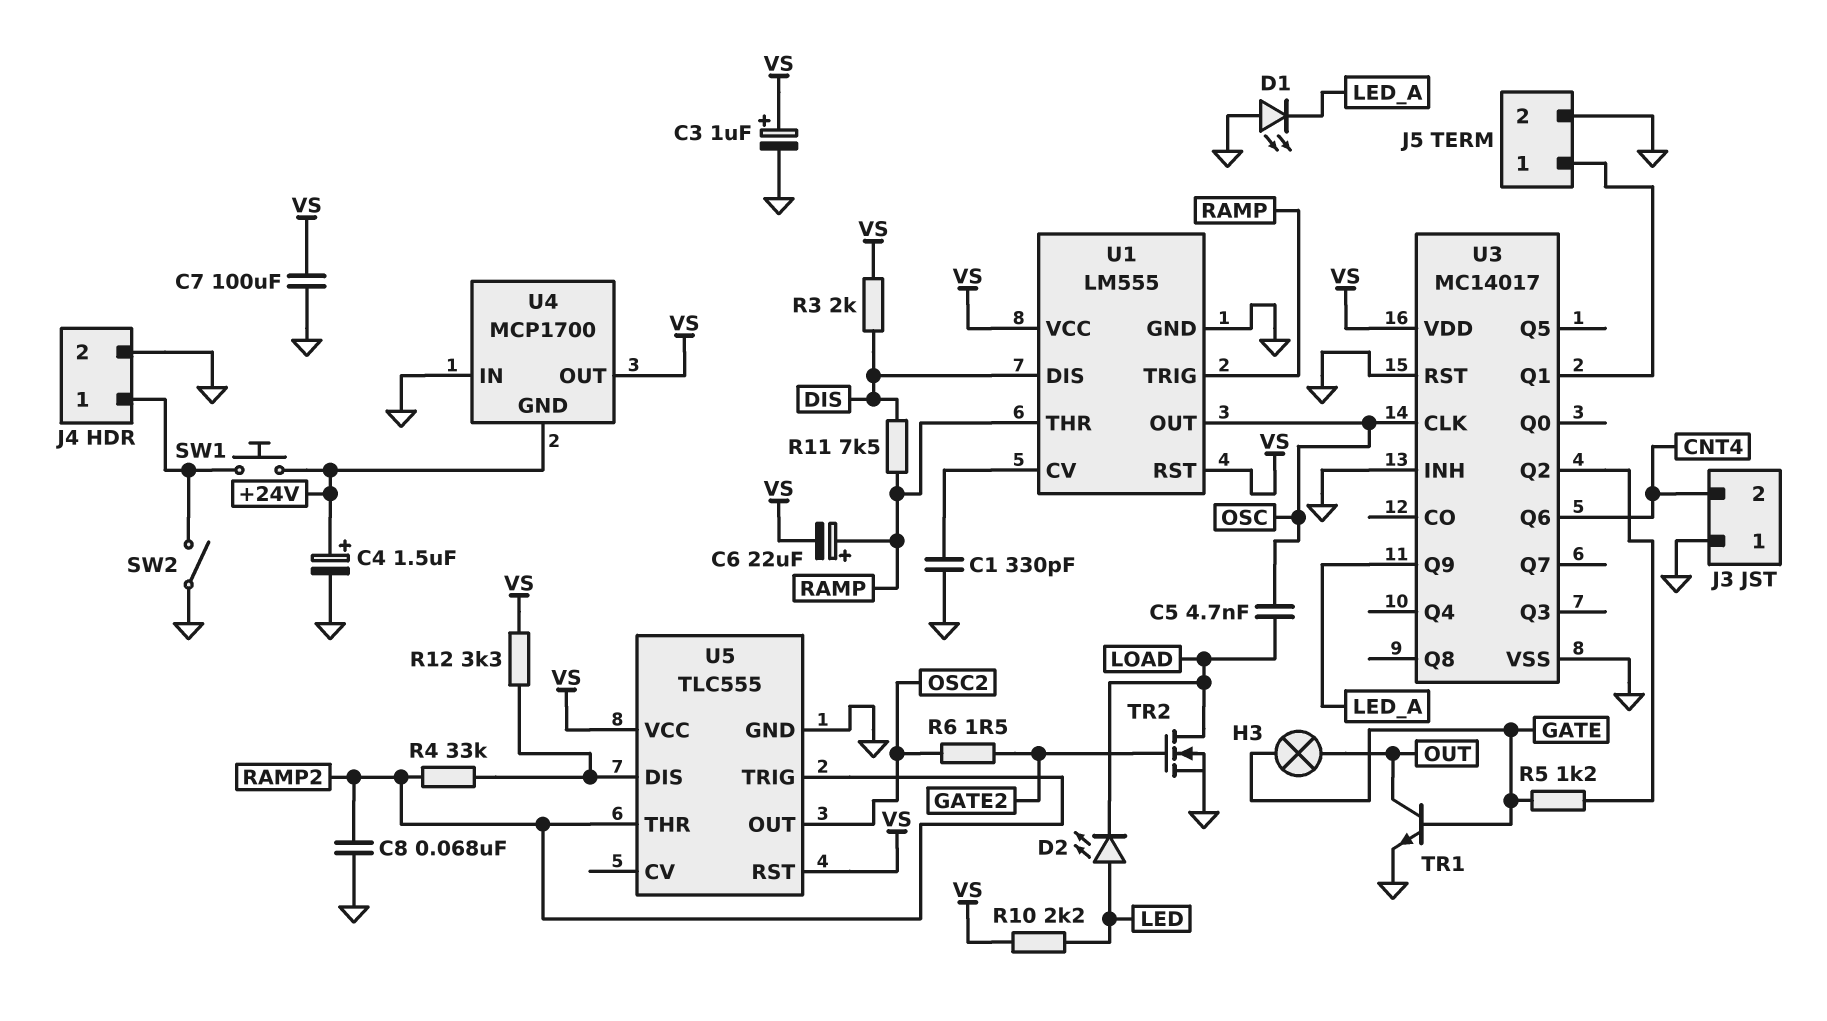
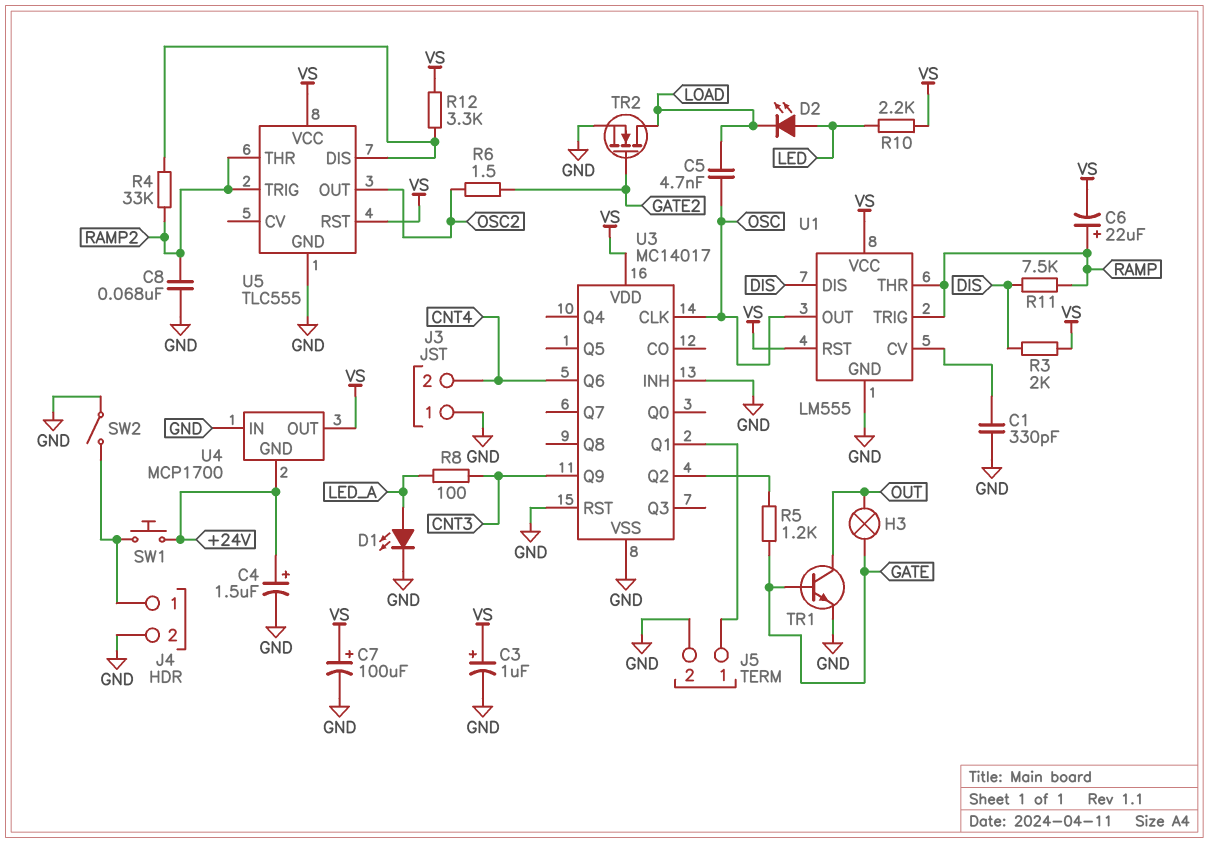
C7: 100uF (GND, VS) -> 100uF (plus VS, minus GND)
D1: LED (A GND, K LED_A) -> LED (A LED_A, K GND)
R8: none -> 100 (CNT3, LED_A)
U3 pin Q9: LED_A -> CNT3

